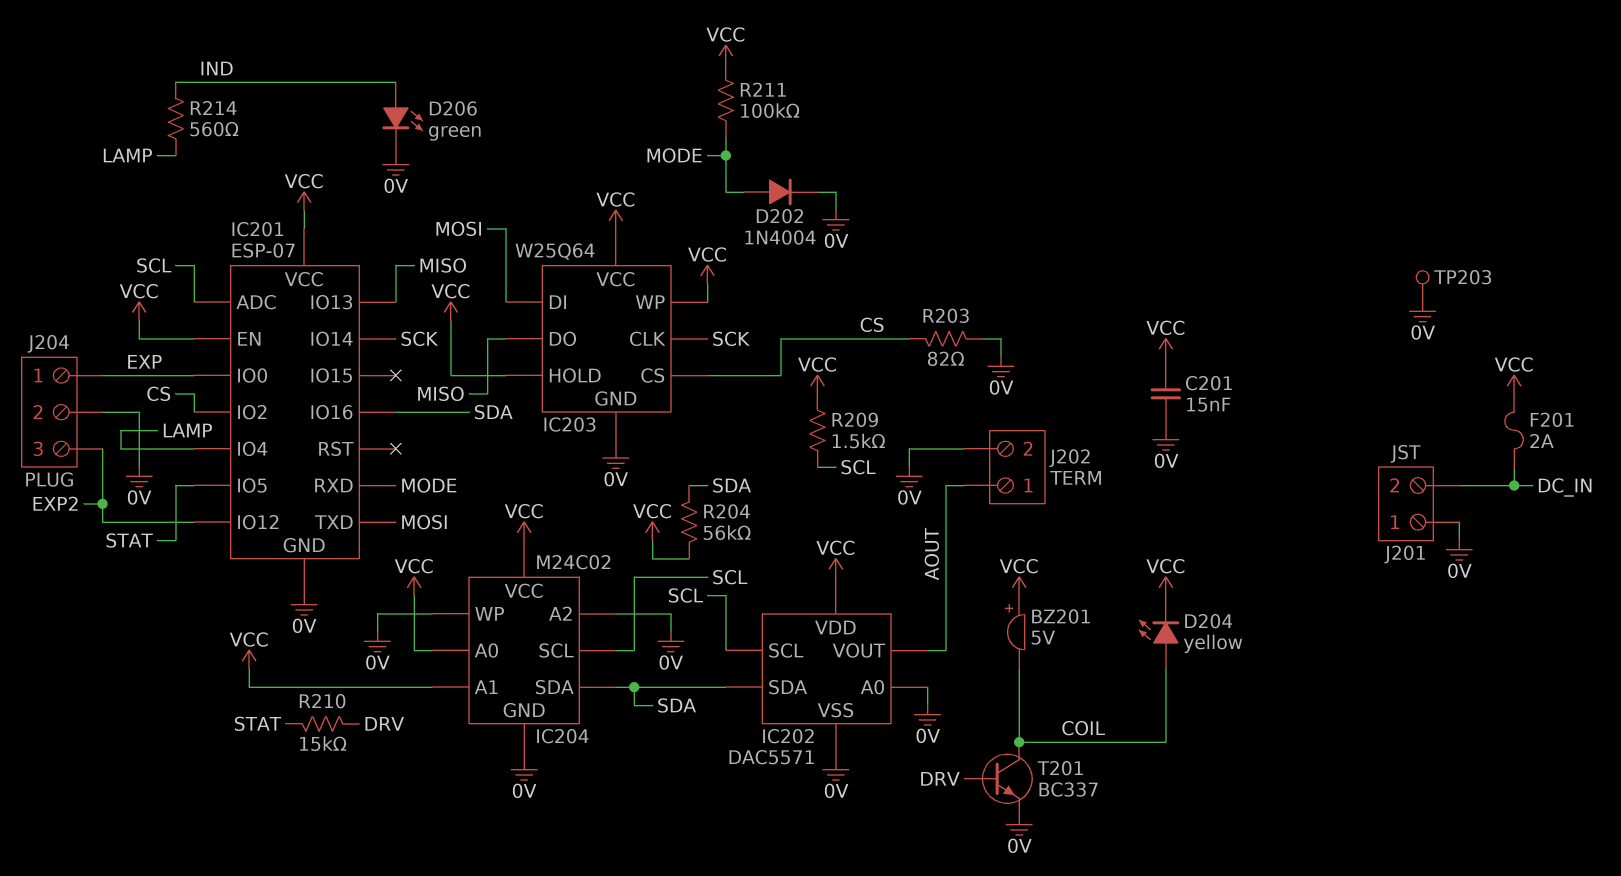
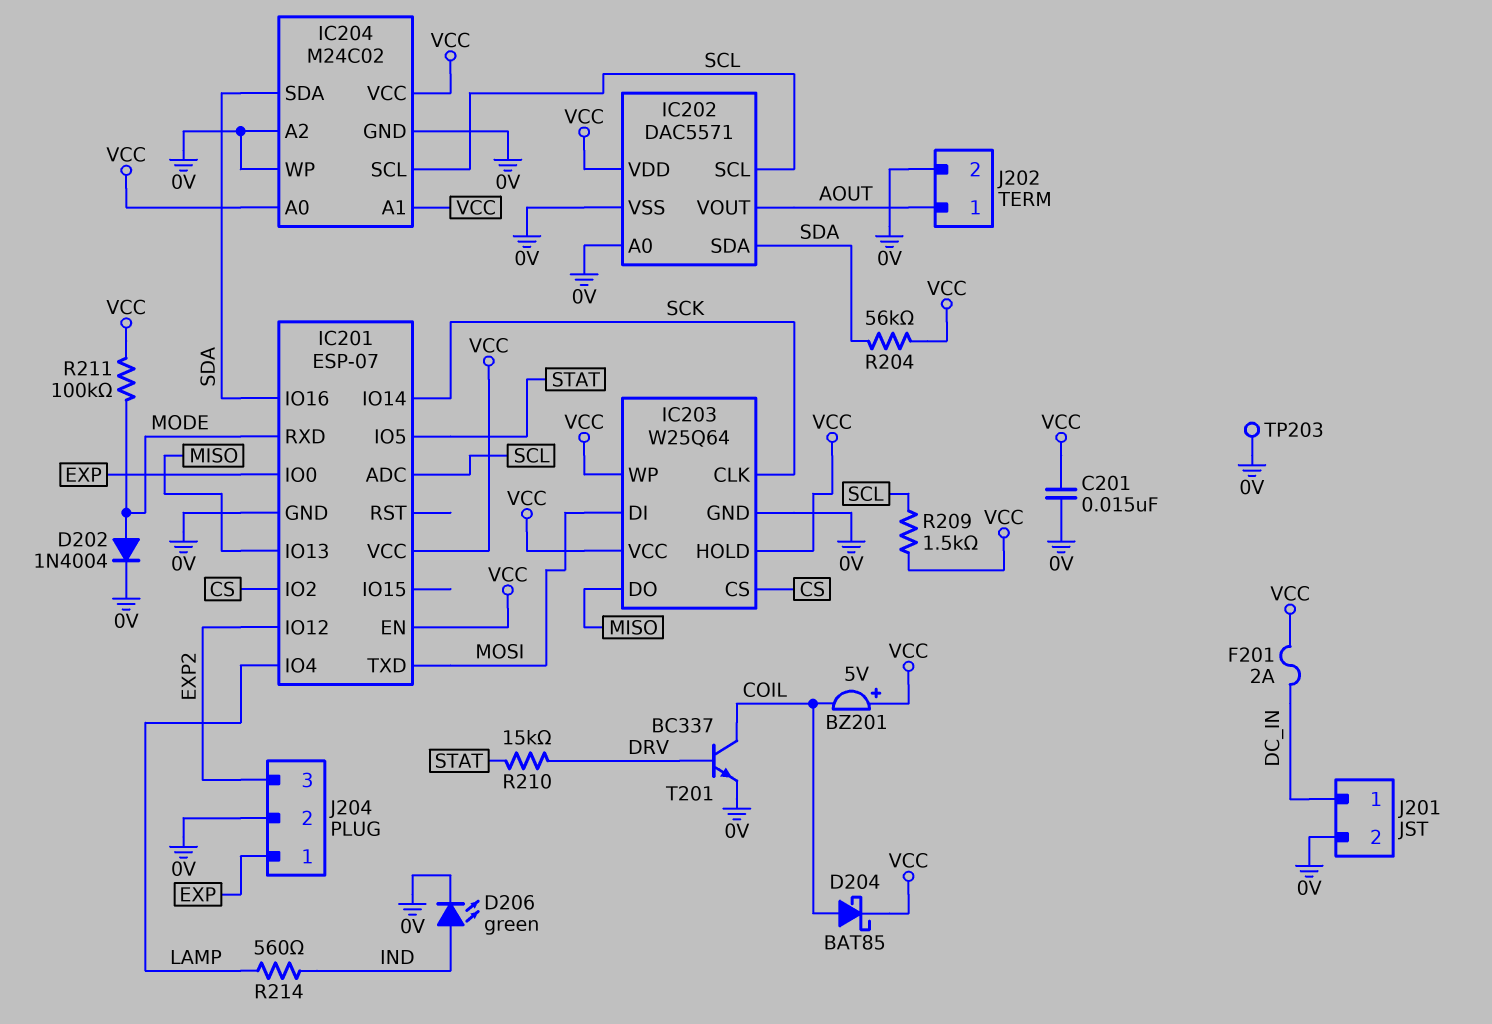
D204: LED yellow (A COIL, K VCC) -> schottky BAT85 (A COIL, K VCC)
J201 pin 1: 0V -> DC_IN
J201 pin 2: DC_IN -> 0V
R203: 82 (0V, CS) -> none

